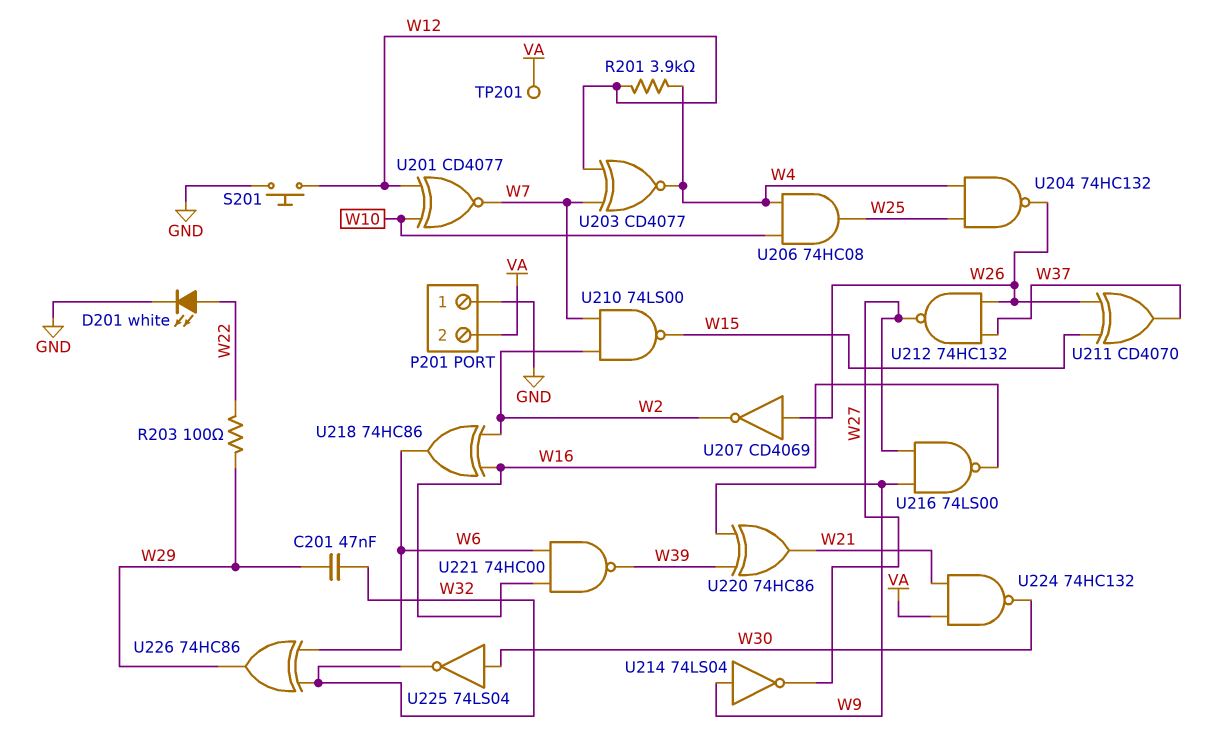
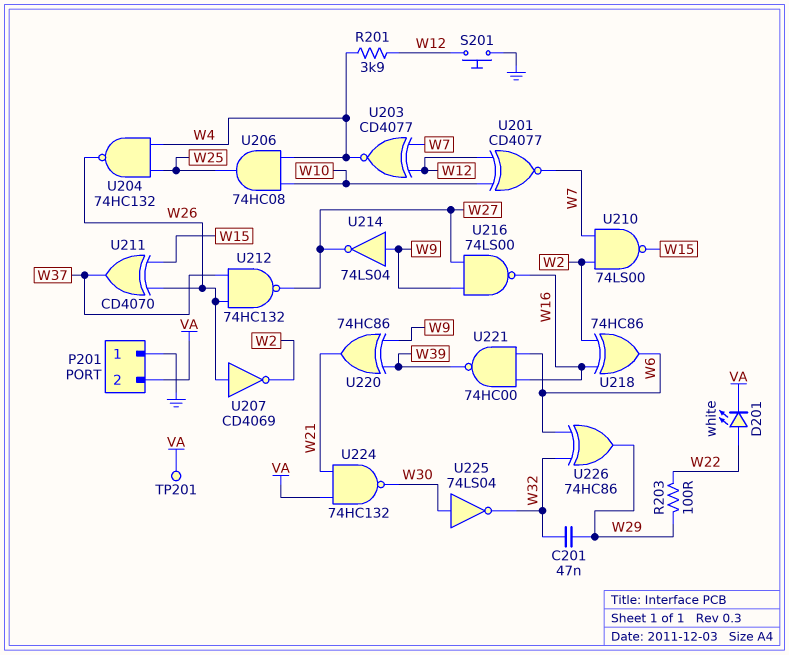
D201: LED white (A W22, K GND) -> LED white (A W22, K VA)

